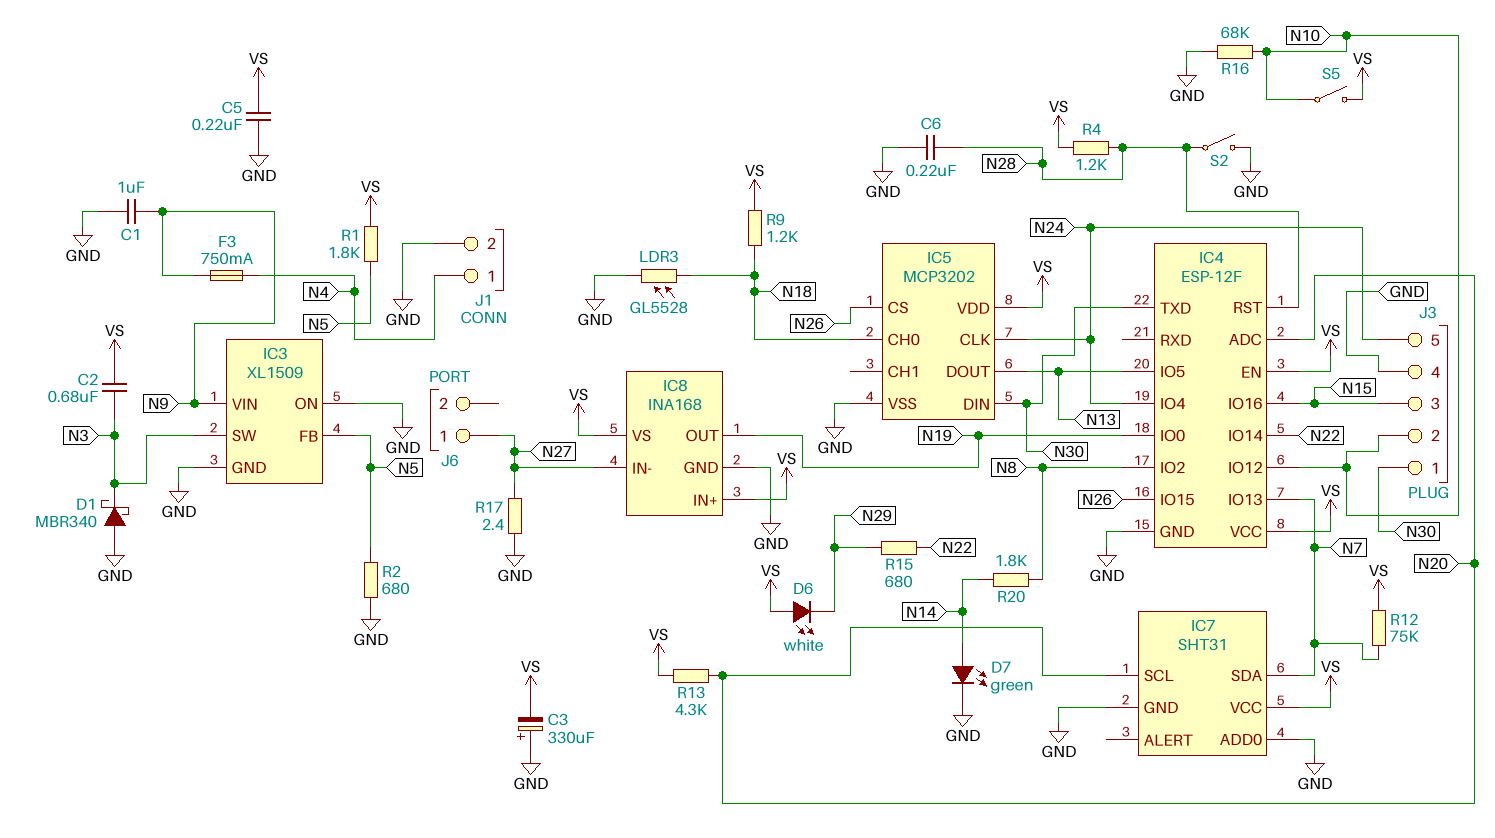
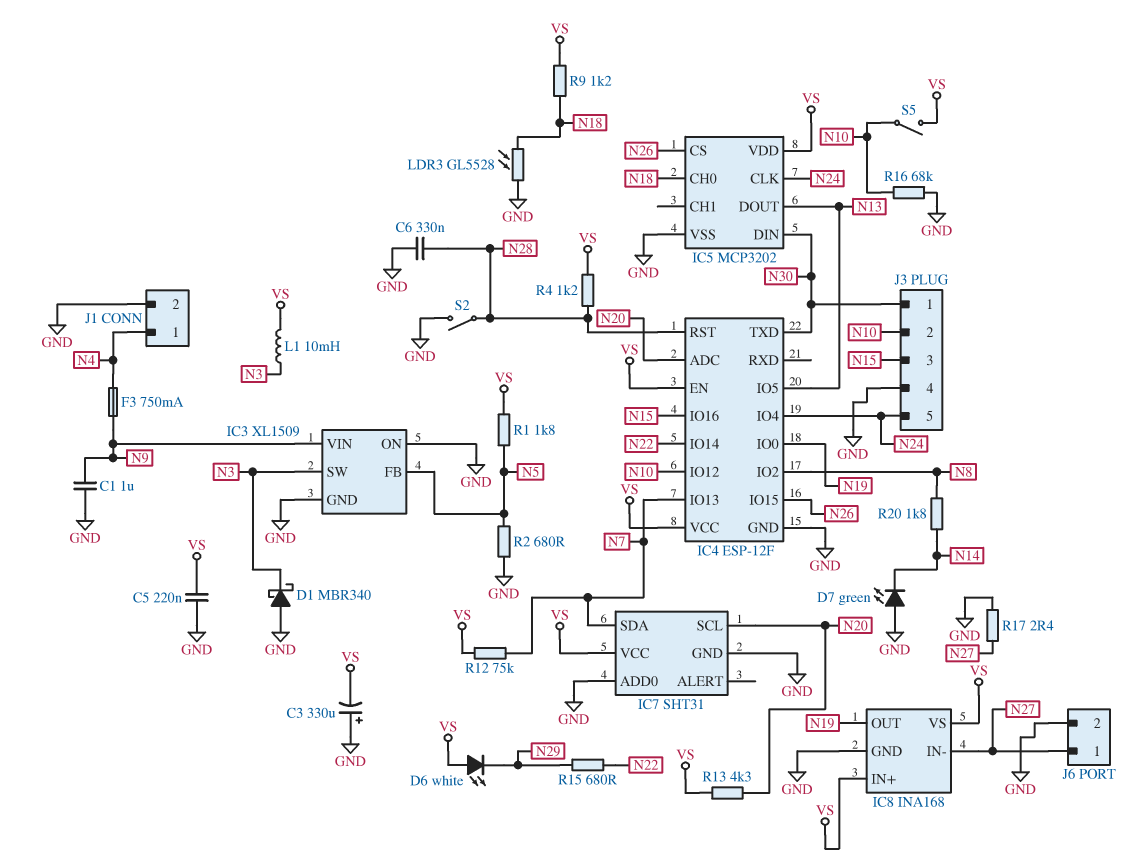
C2: 680nF (N3, VS) -> none
C6: 220nF (GND, N28) -> 330nF (GND, N28)
D7: LED green (A N14, K GND) -> LED green (A GND, K N14)
J6 pin 2: none -> GND
L1: none -> 10mH (N3, VS)

